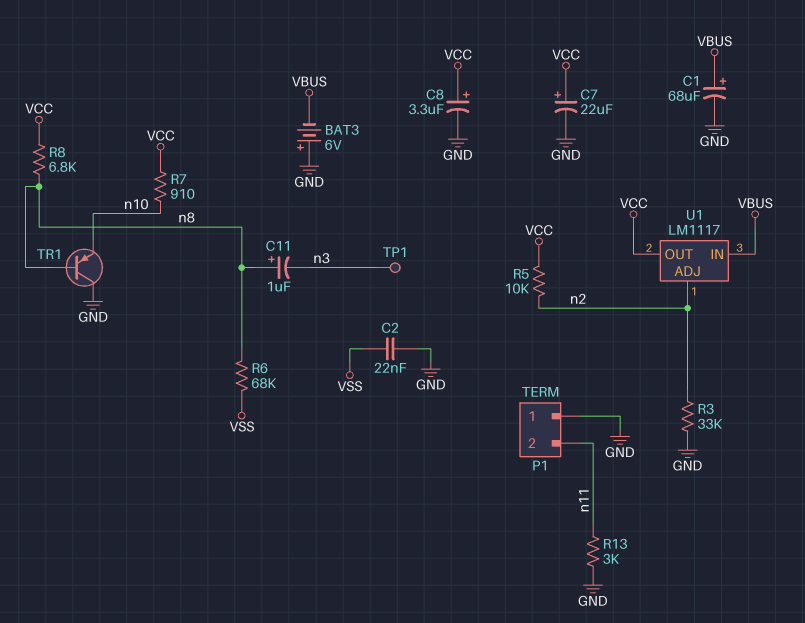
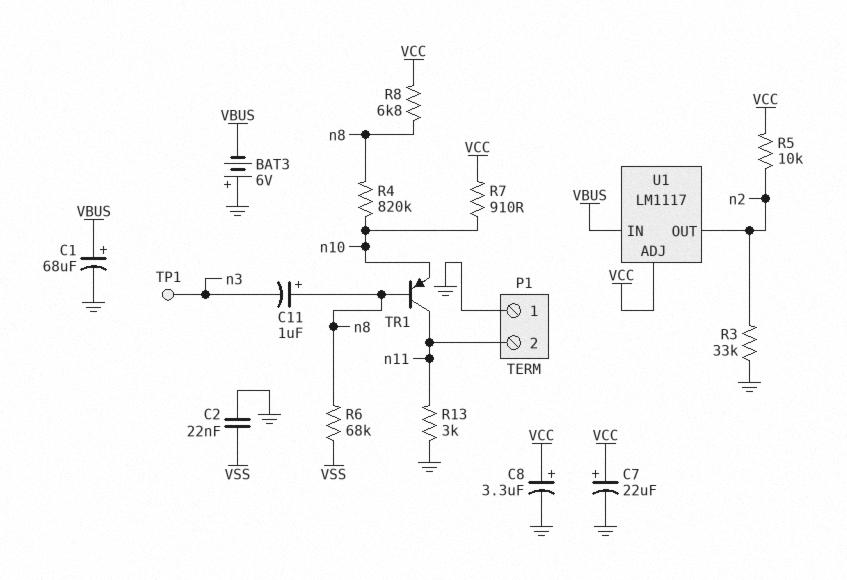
R4: none -> 820k (n8, n10)
TR1: PNP (B n8, C GND, E n10) -> PNP (B n8, C n11, E n10)
U1 pin ADJ: n2 -> VCC
U1 pin OUT: VCC -> n2

